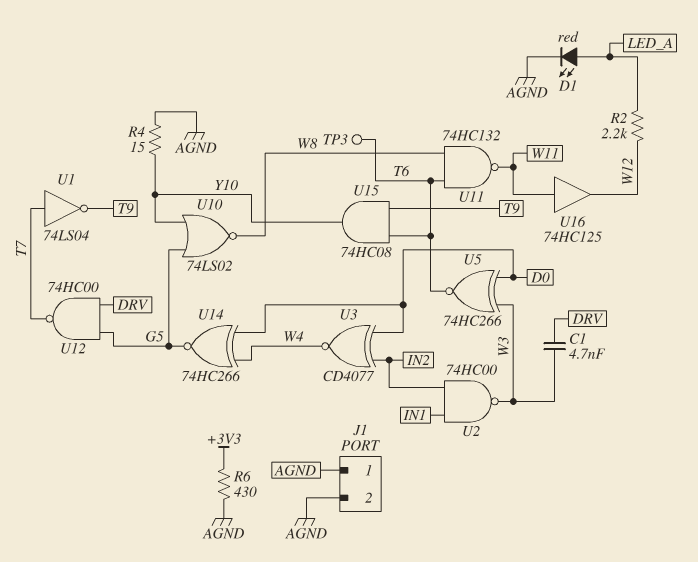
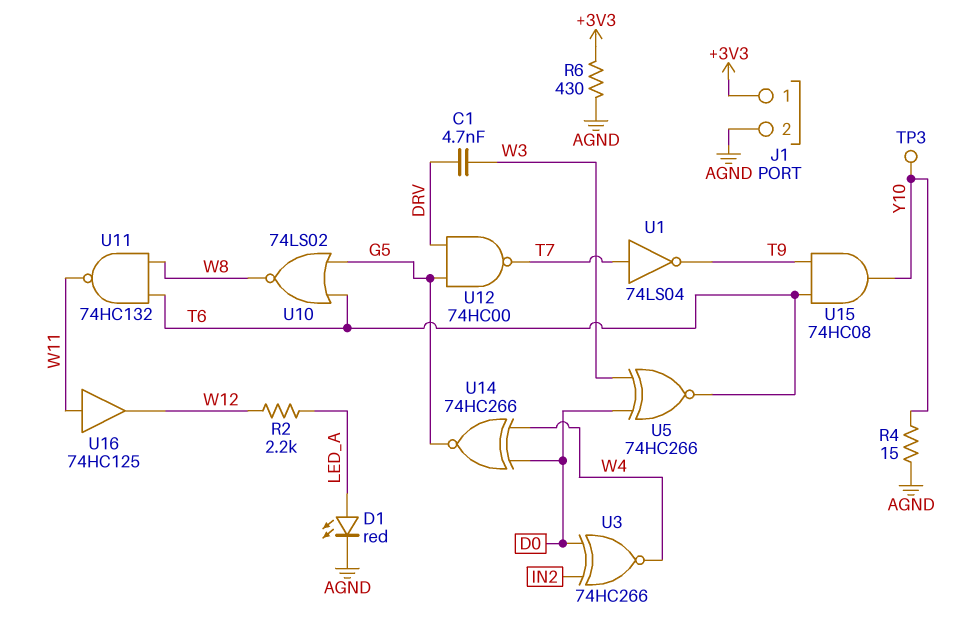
J1 pin 1: AGND -> +3V3
TP3: test point (T6) -> test point (Y10)
U2: NAND 74HC00 (in IN1, in IN2, out W3) -> none
U3: XNOR CD4077 (in D0, in IN2, out W4) -> XNOR 74HC266 (in D0, in IN2, out W4)
U10: NOR 74LS02 (in G5, in Y10, out W8) -> NOR 74LS02 (in G5, in T6, out W8)

